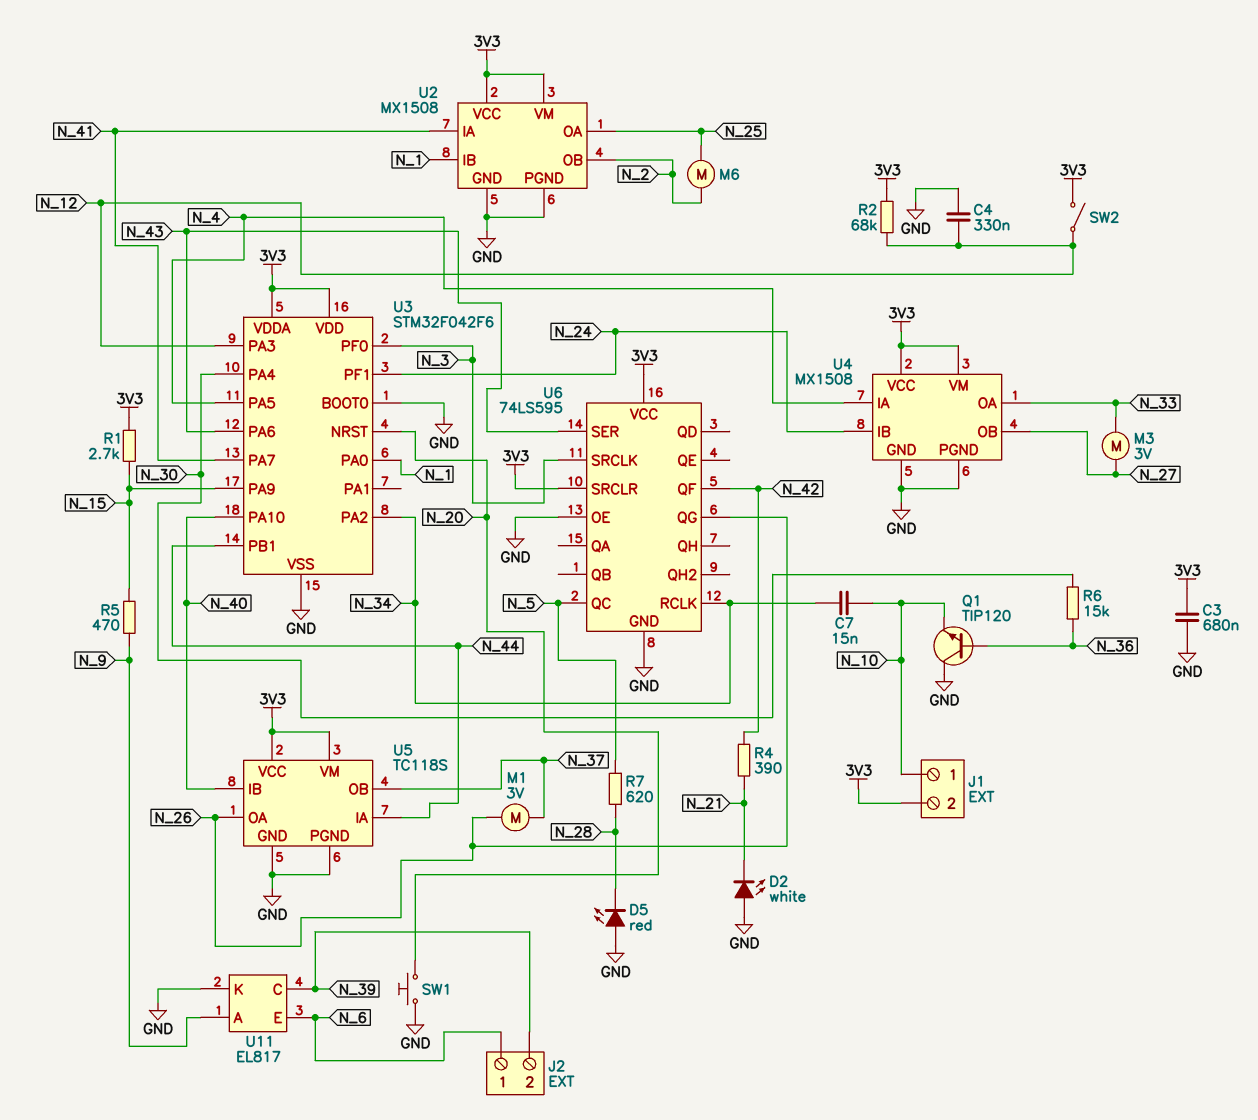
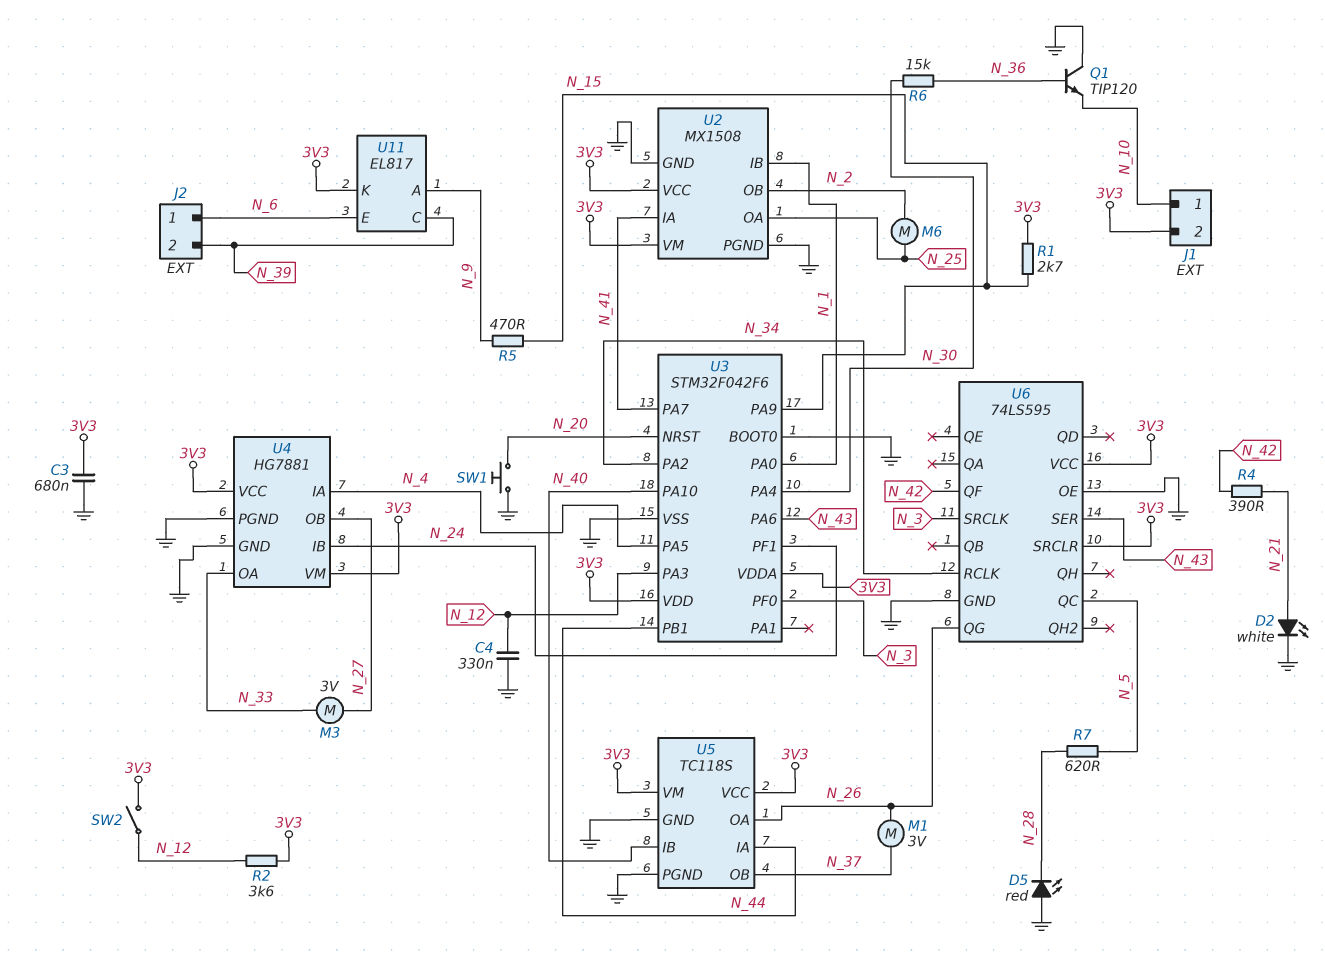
C7: 15nF (N_10, N_34) -> none
D2: LED white (A GND, K N_21) -> LED white (A N_21, K GND)
R2: 68k (3V3, N_12) -> 3.6k (3V3, N_12)
U4: MX1508 -> HG7881
U11 pin K: GND -> 3V3

